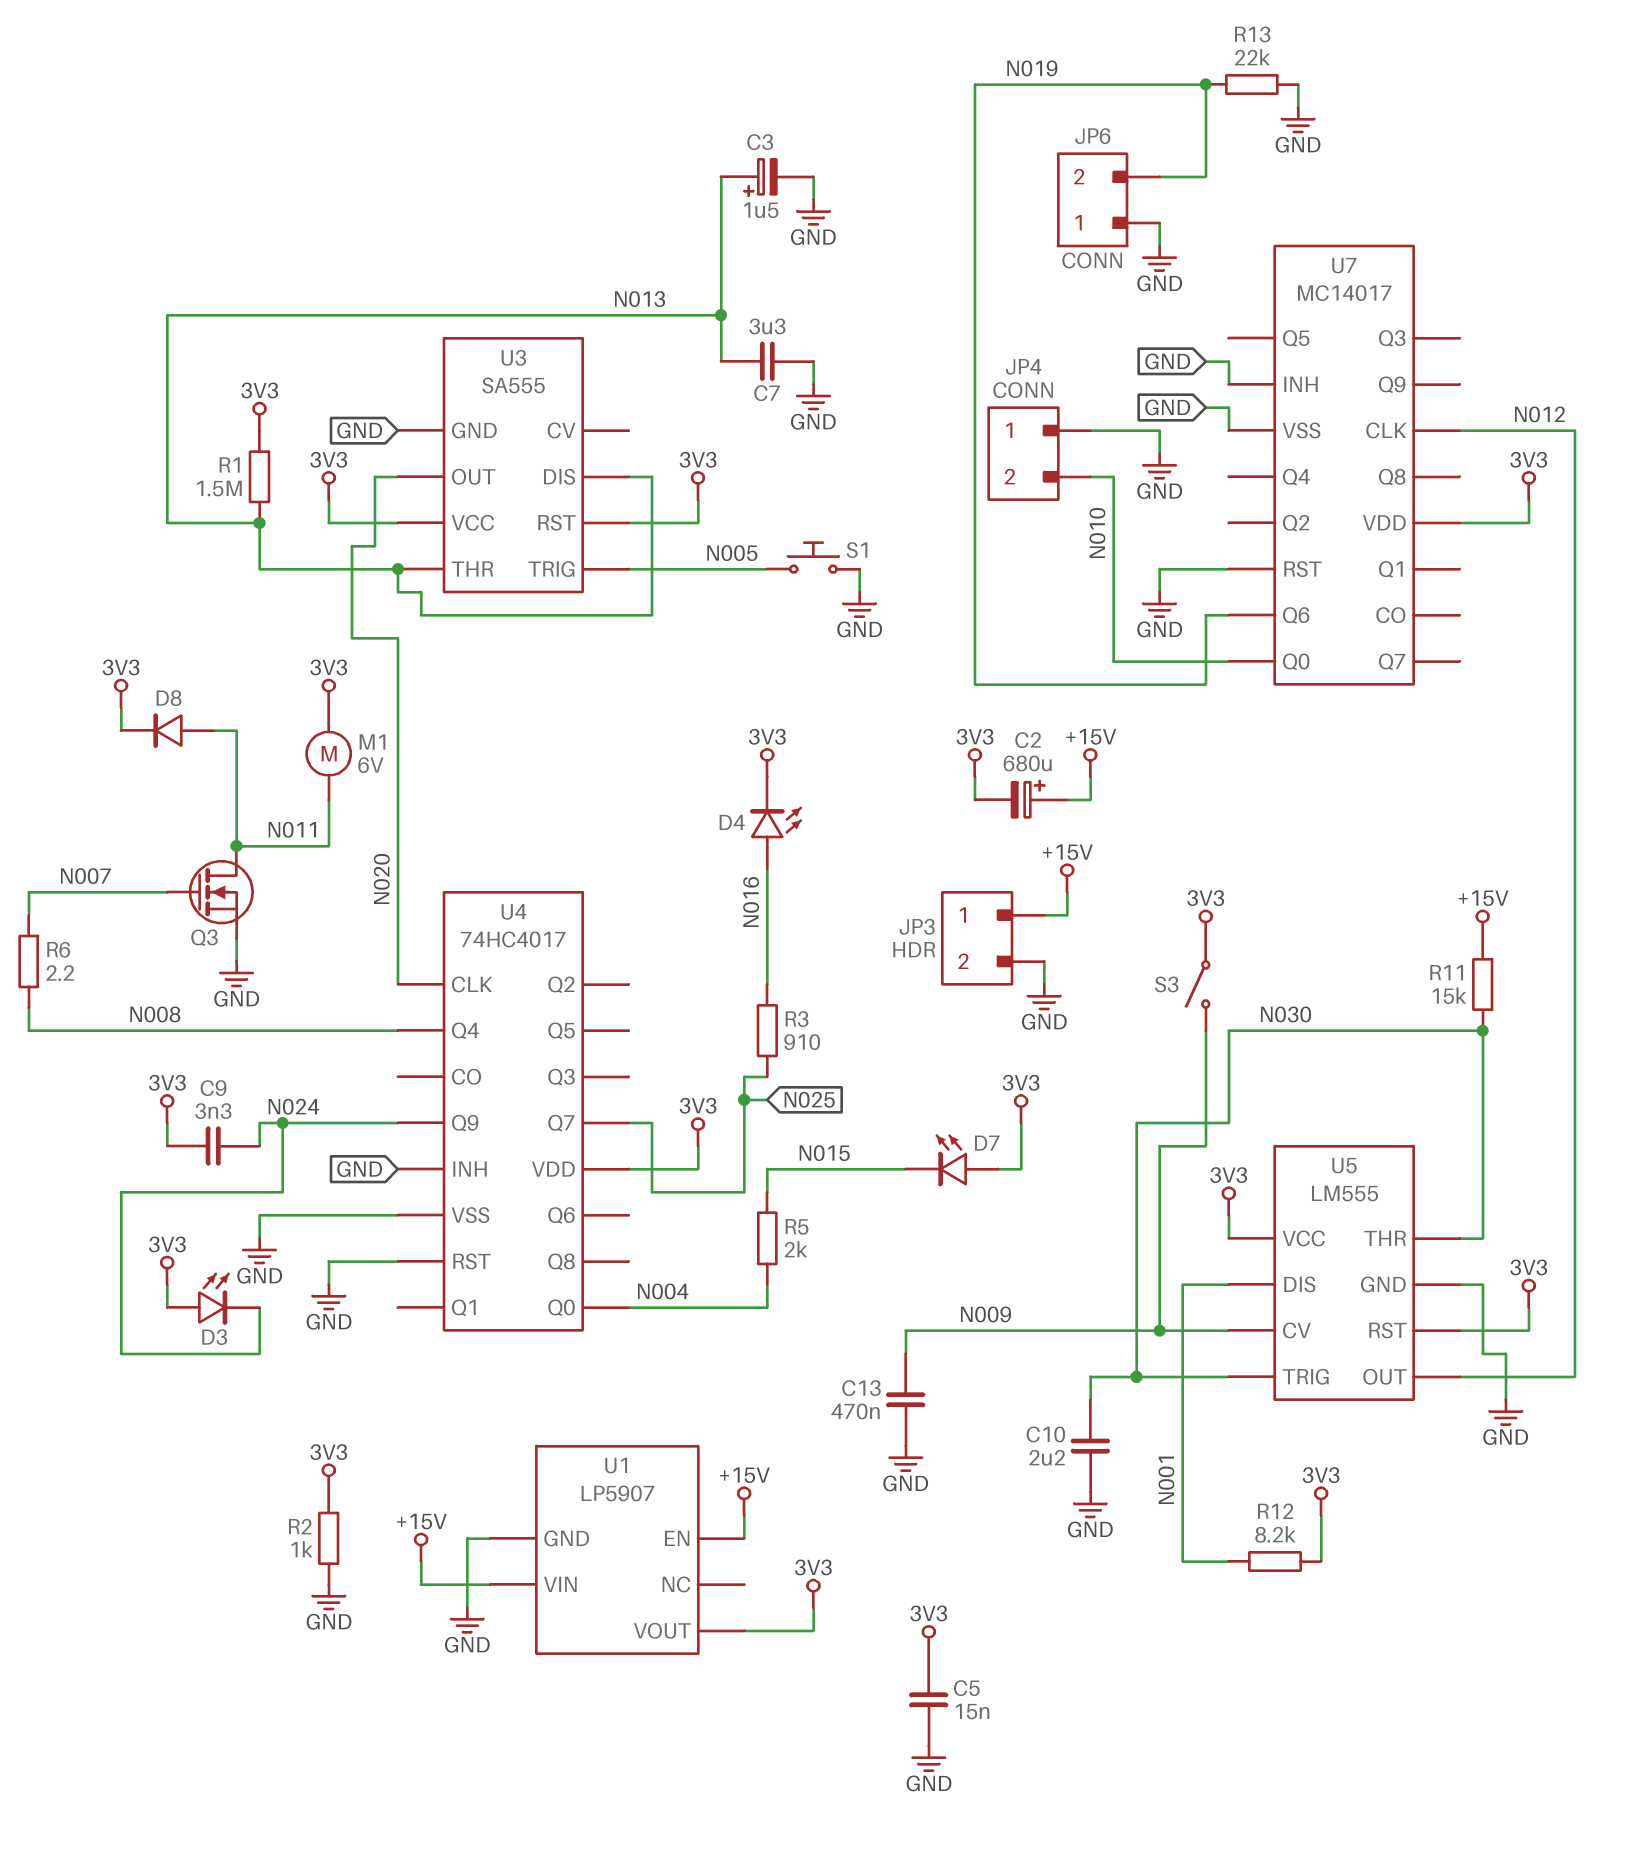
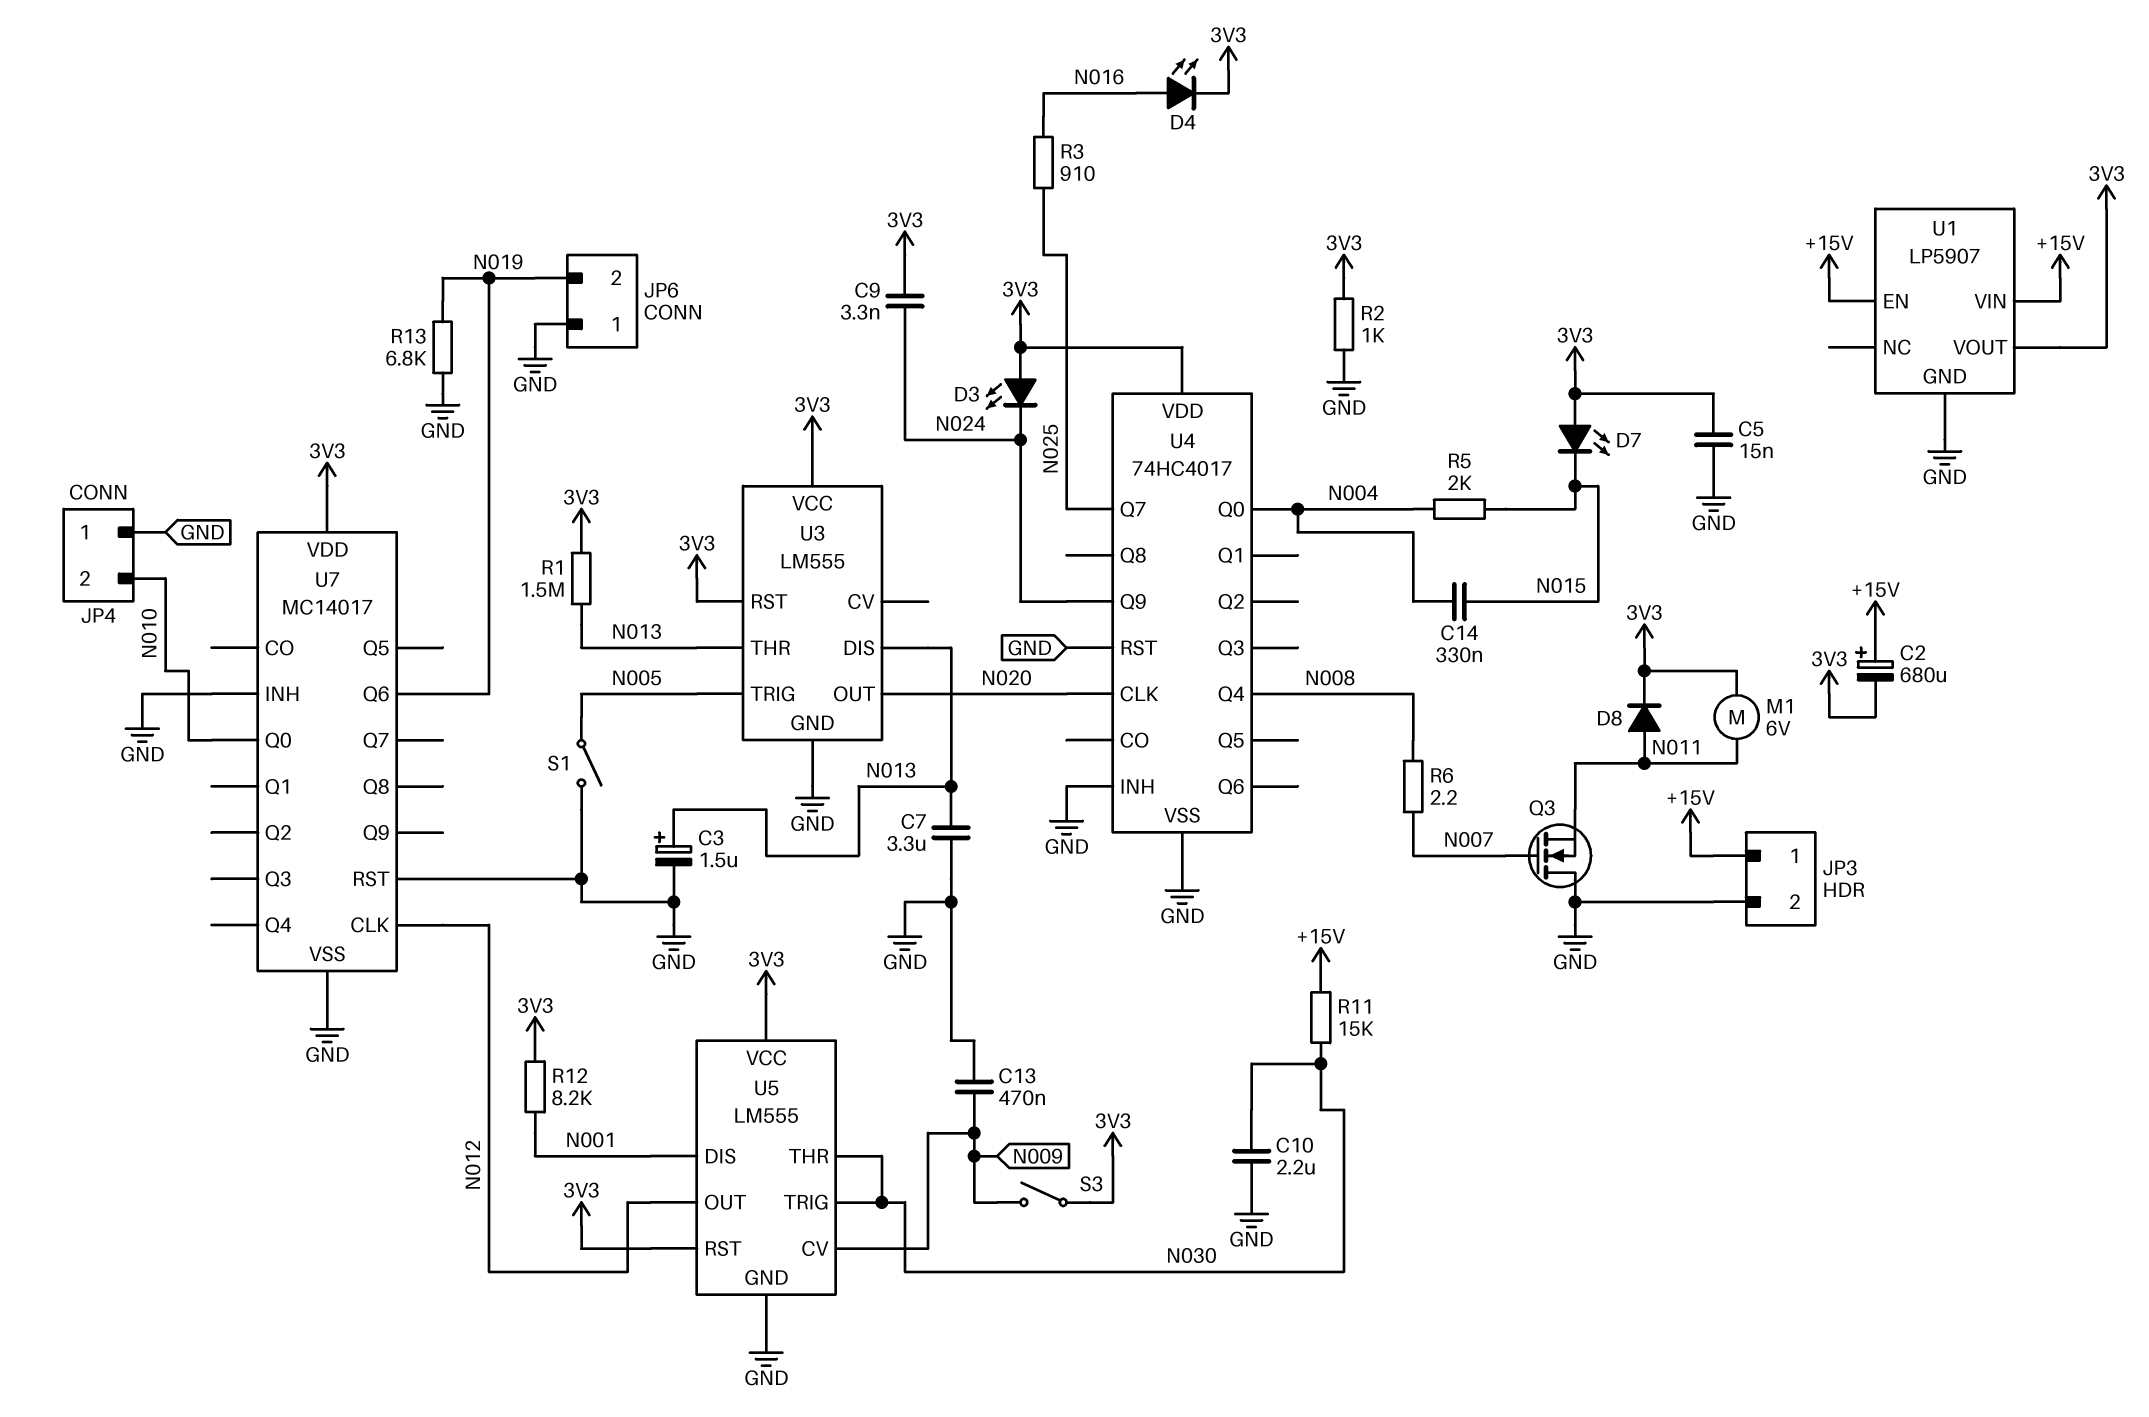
C14: none -> 330nF (N004, N015)
Q3: NMOS (G N007, D N011, S GND) -> NMOS (G N007, D GND, S N011)
R13: 22k (GND, N019) -> 6.8k (GND, N019)
S1: button (GND, N005) -> switch (GND, N005)
U3: SA555 -> LM555

